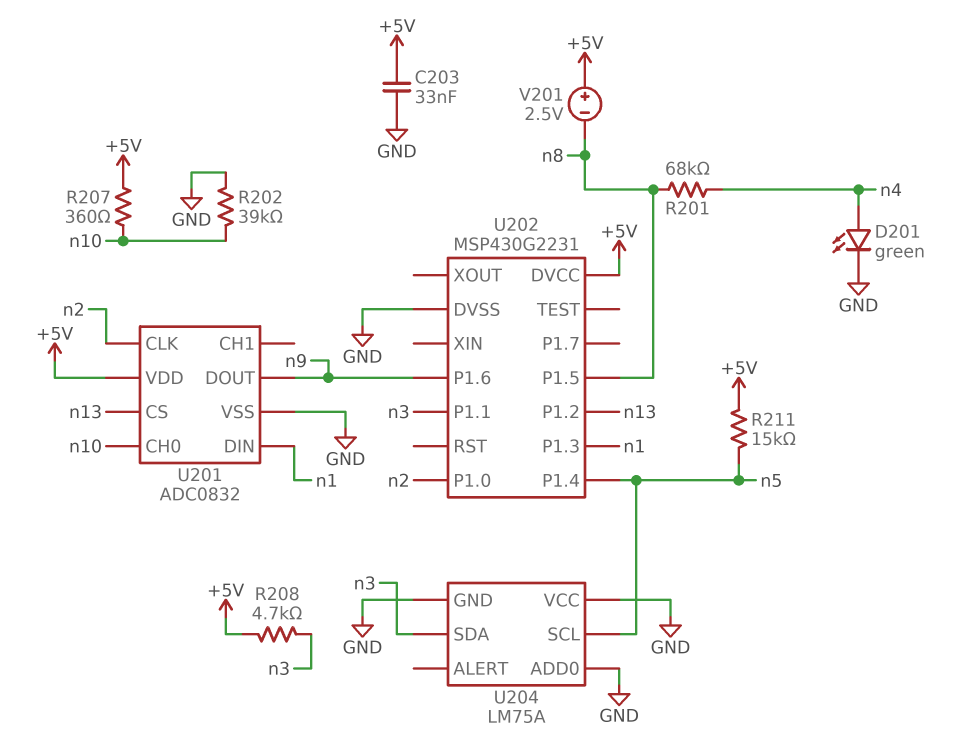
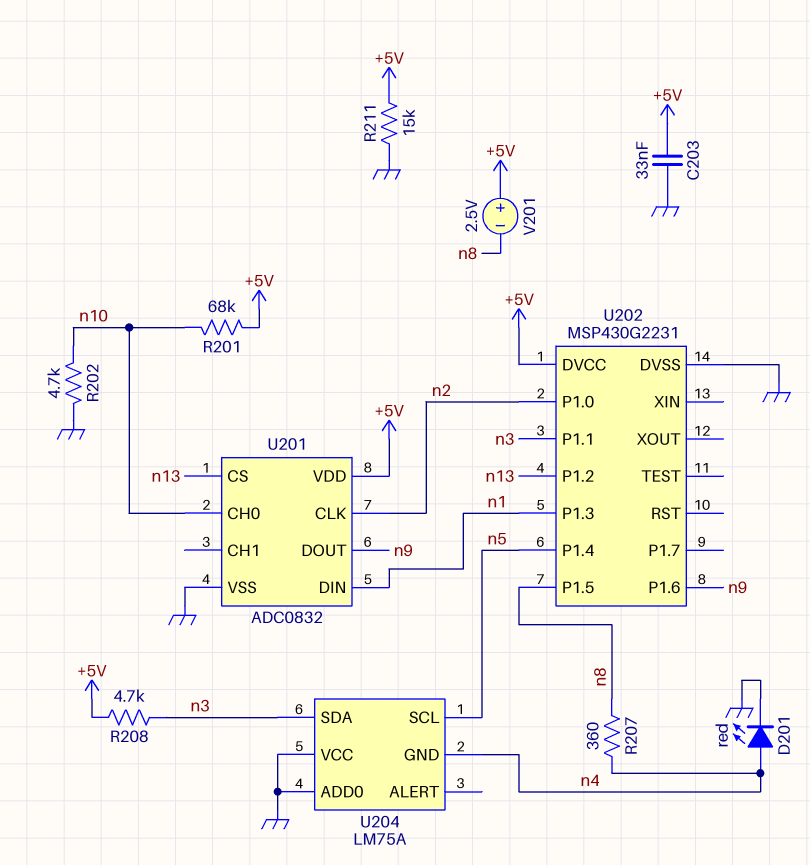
D201: LED green (A n4, K GND) -> LED red (A n4, K GND)
R201: 68k (n4, n8) -> 68k (+5V, n10)
R202: 39k (GND, n10) -> 4.7k (GND, n10)
R207: 360 (+5V, n10) -> 360 (n4, n8)
R211: 15k (+5V, n5) -> 15k (+5V, GND)
U204 pin GND: GND -> n4

